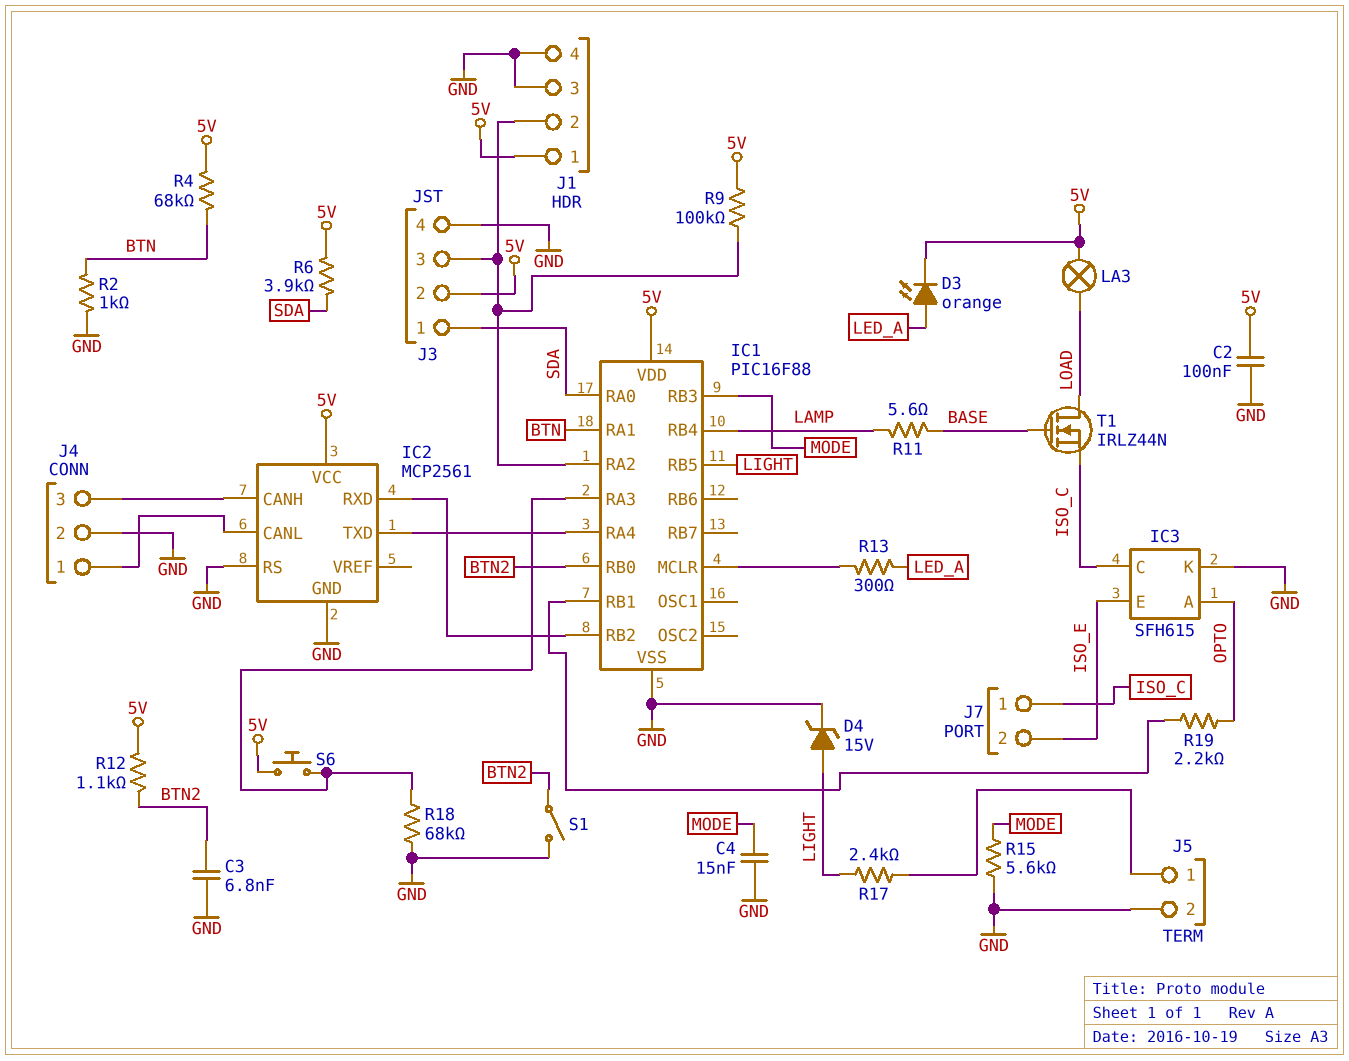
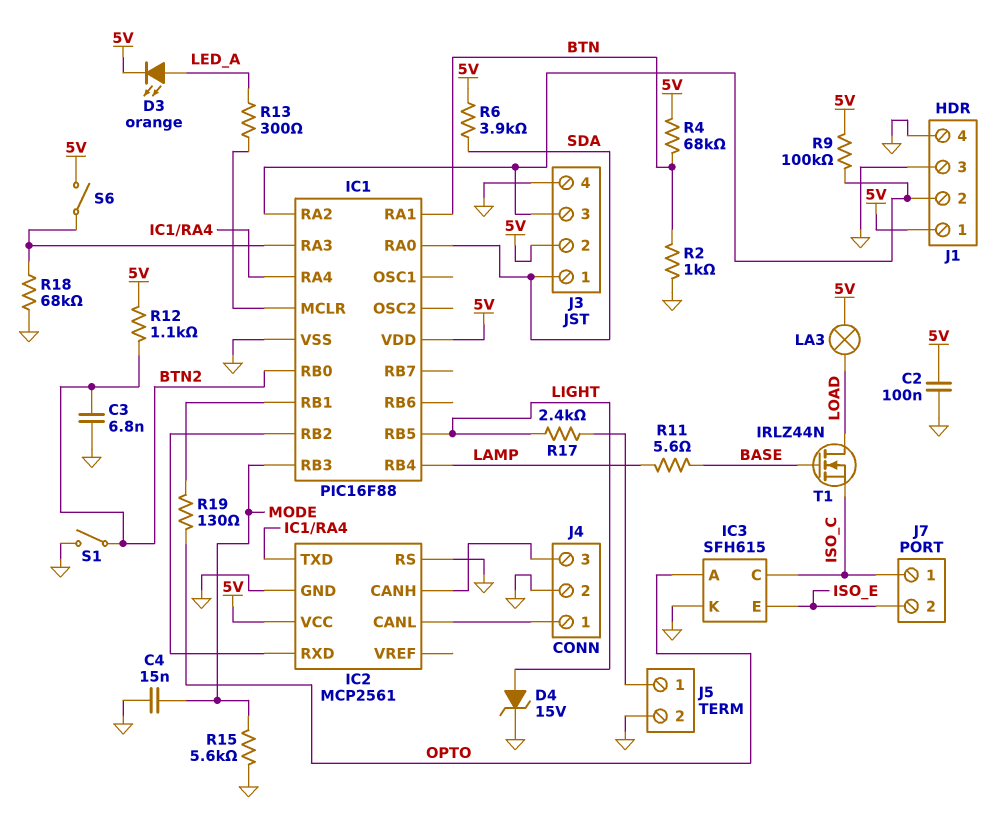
R19: 2.2k (IC1/RB1, OPTO) -> 130 (IC1/RB1, OPTO)
S6: button (5V, IC1/RA3) -> switch (5V, IC1/RA3)

